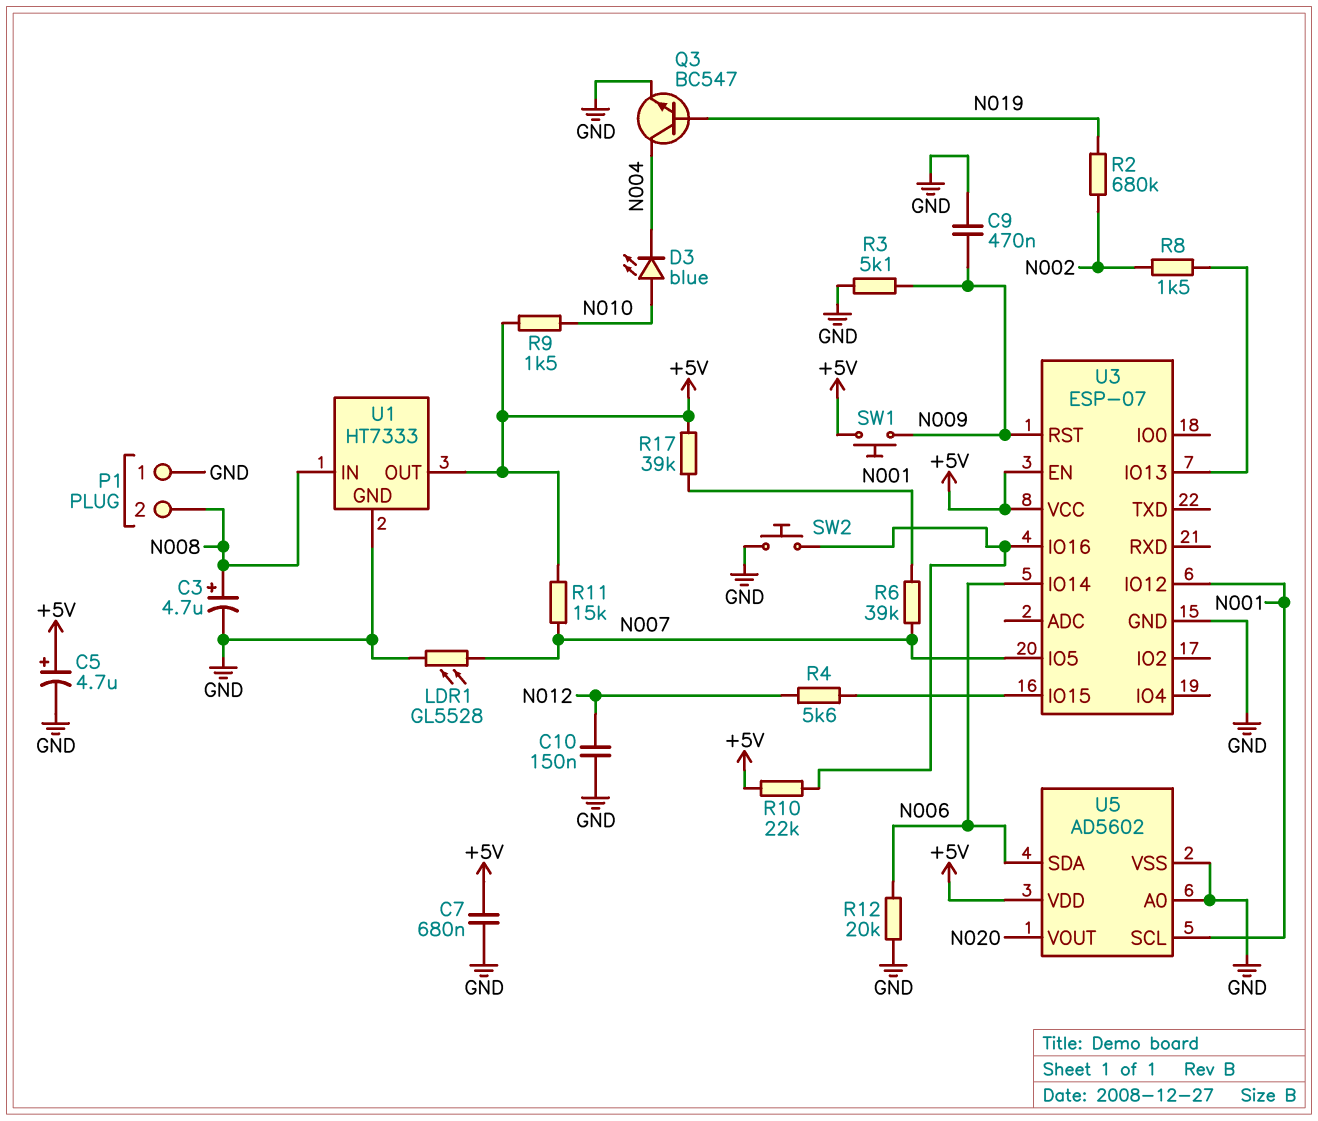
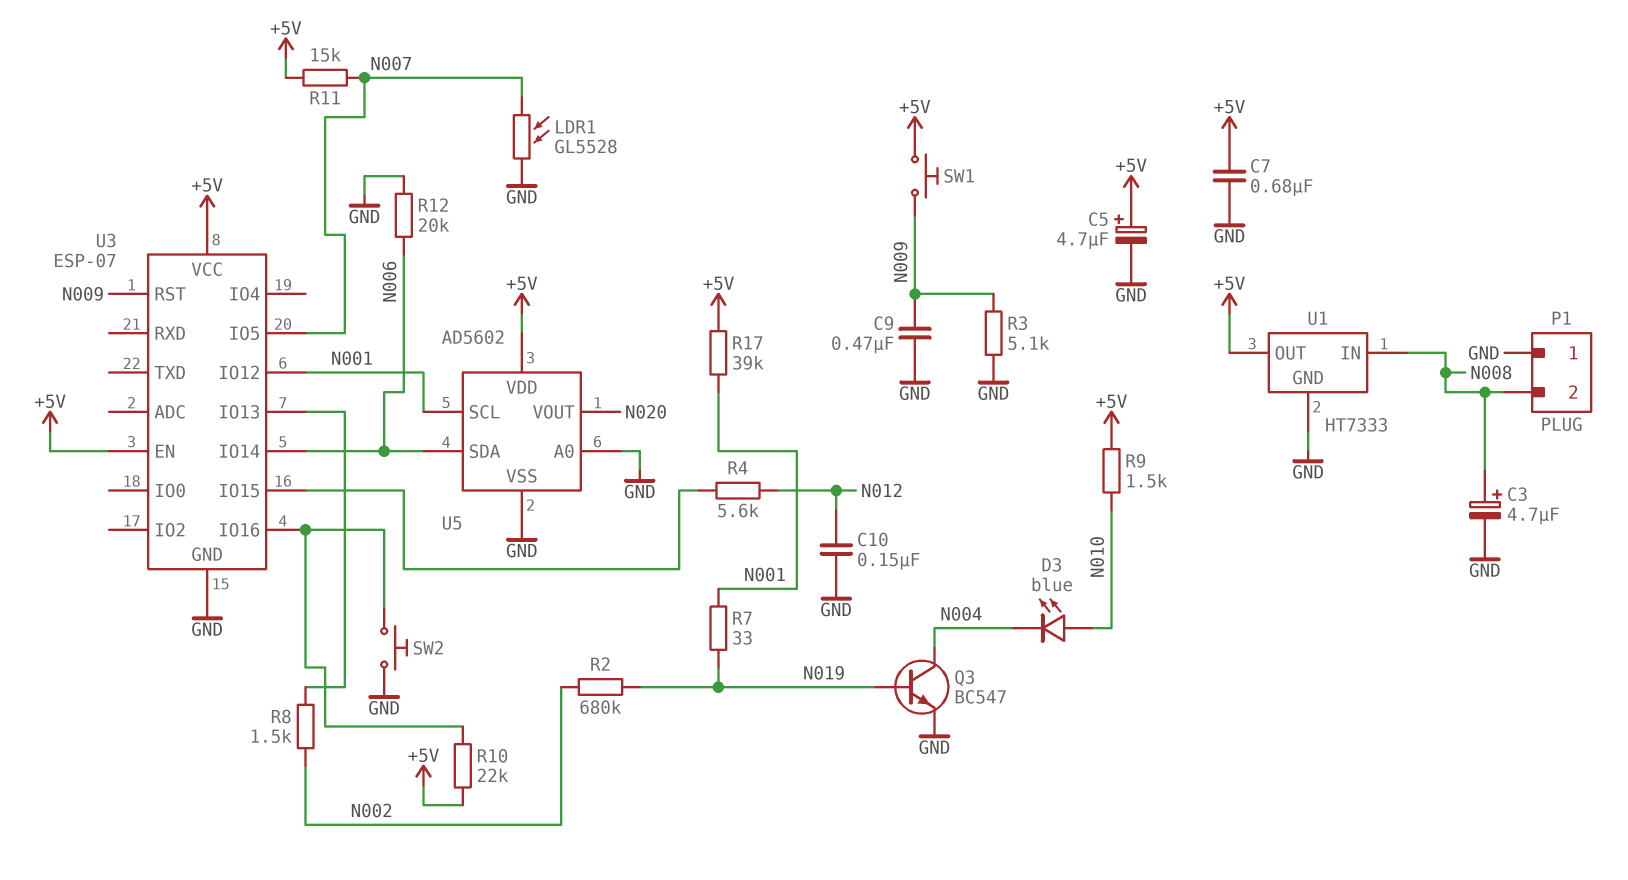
R6: 39k (N001, N007) -> none
R7: none -> 33 (N001, N019)

